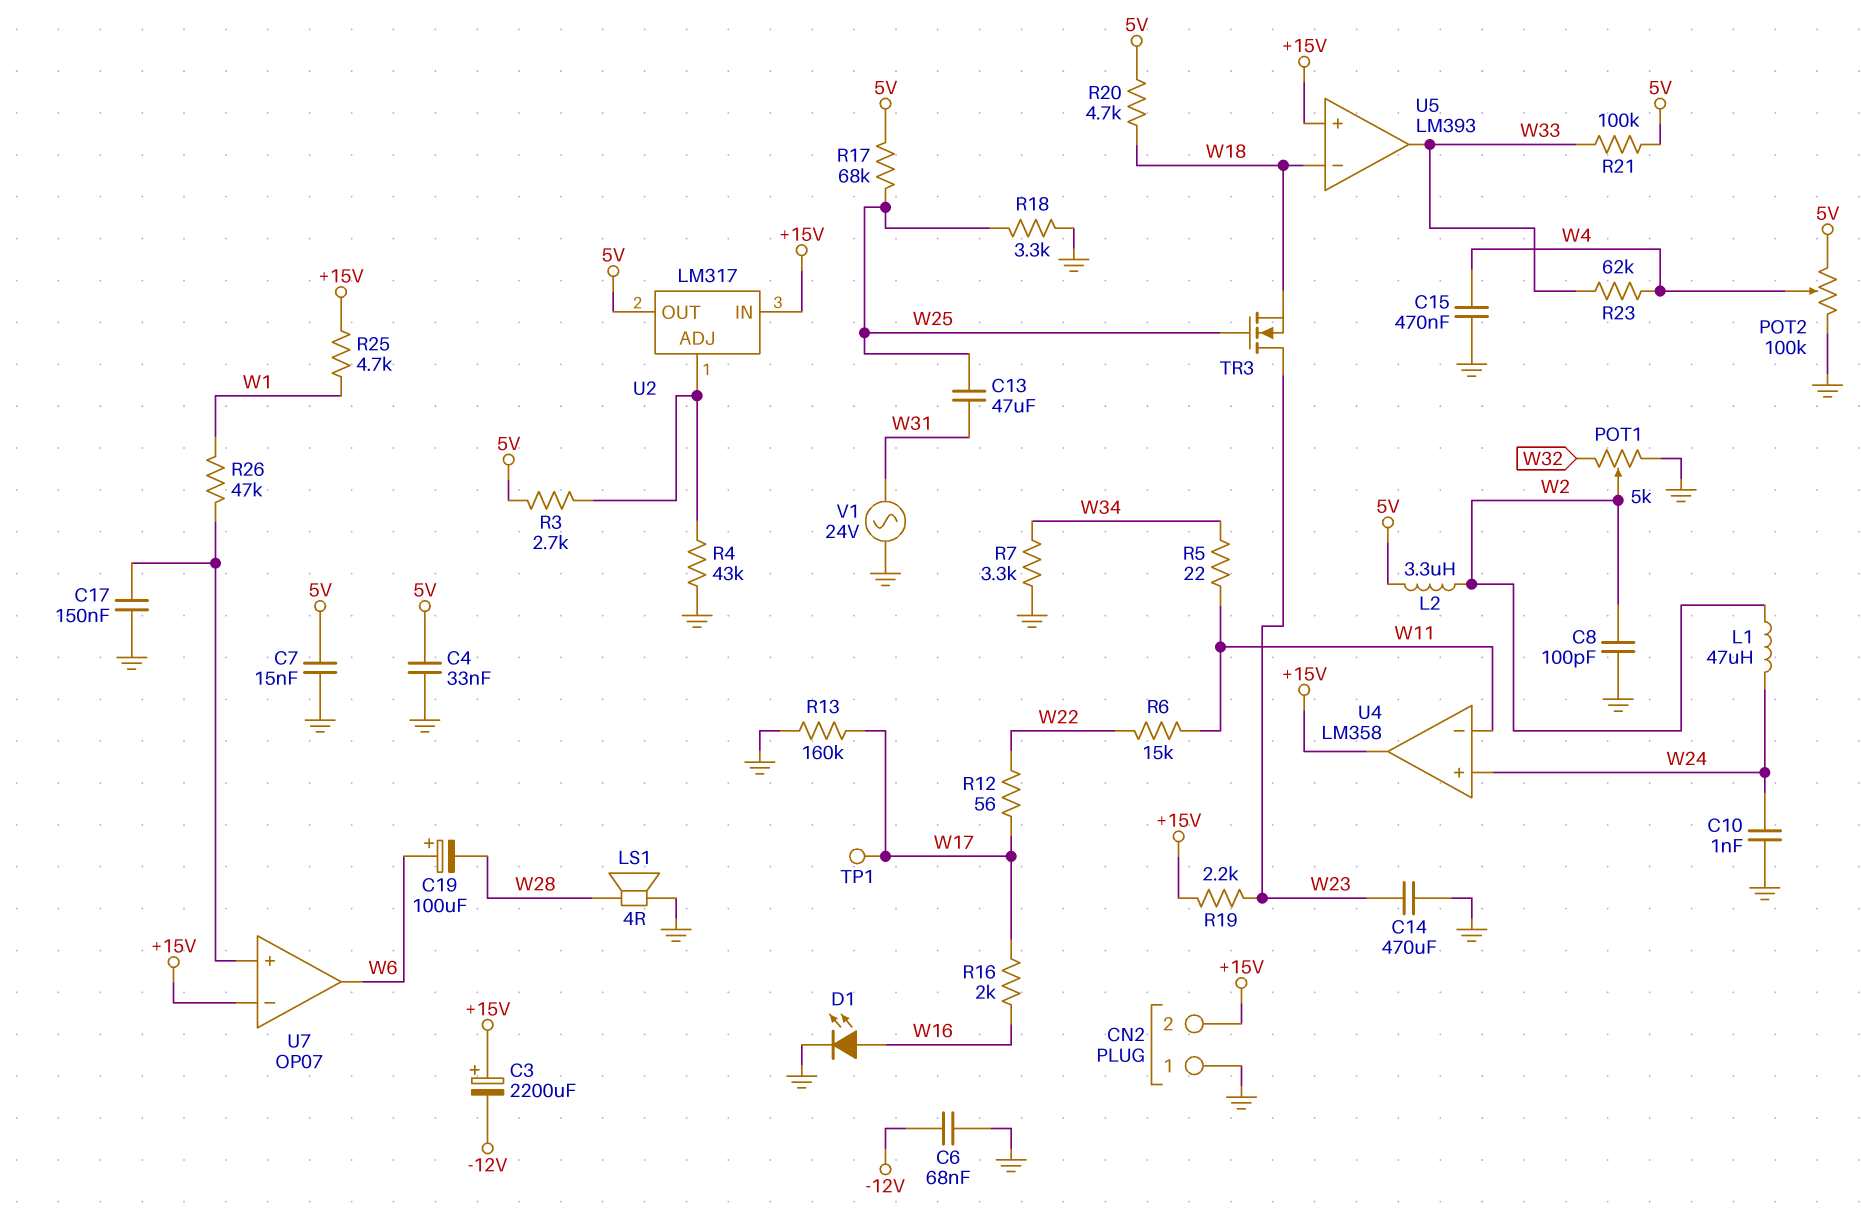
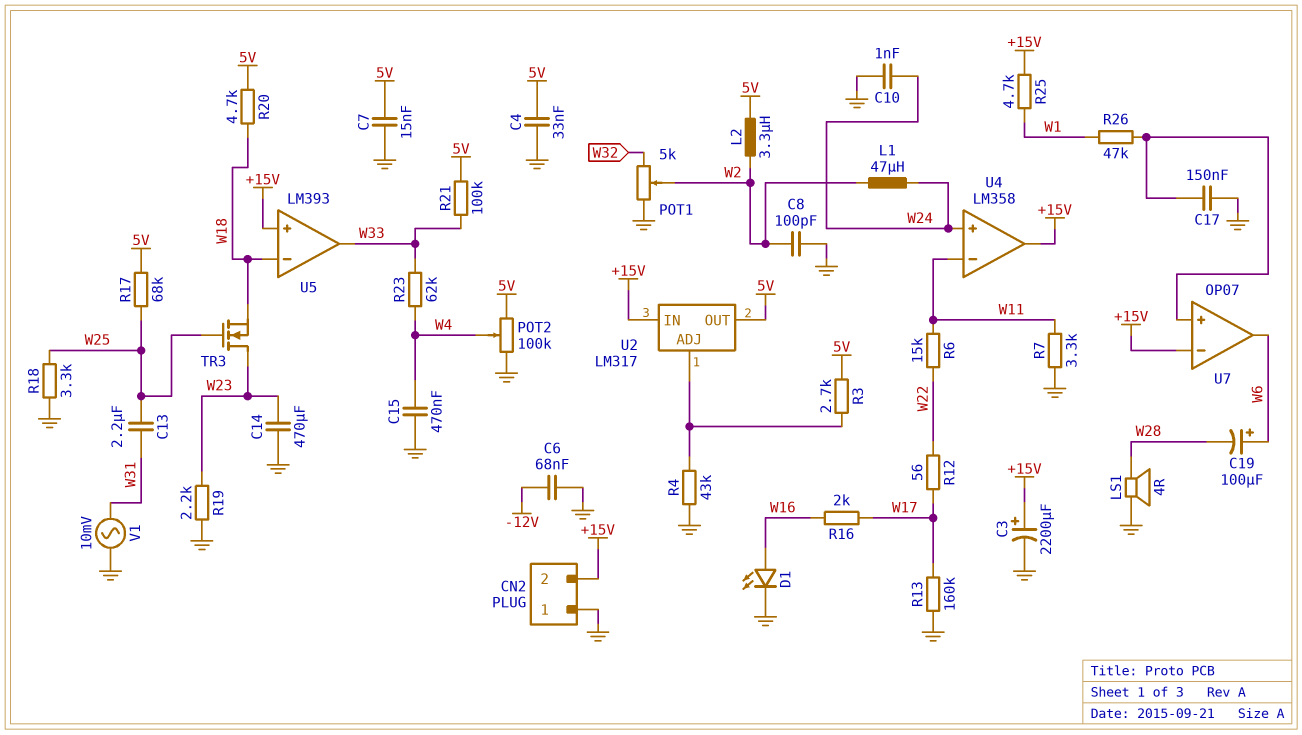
C3: 2200uF (plus +15V, minus -12V) -> 2200uF (plus +15V, minus GND)
C13: 47uF (W25, W31) -> 2.2uF (W25, W31)
R5: 22 (W11, W34) -> none
R7: 3.3k (GND, W34) -> 3.3k (GND, W11)
R19: 2.2k (+15V, W23) -> 2.2k (GND, W23)
TP1: test point (W17) -> none
V1: AC 24V (GND, W31) -> AC 10mV (GND, W31)

